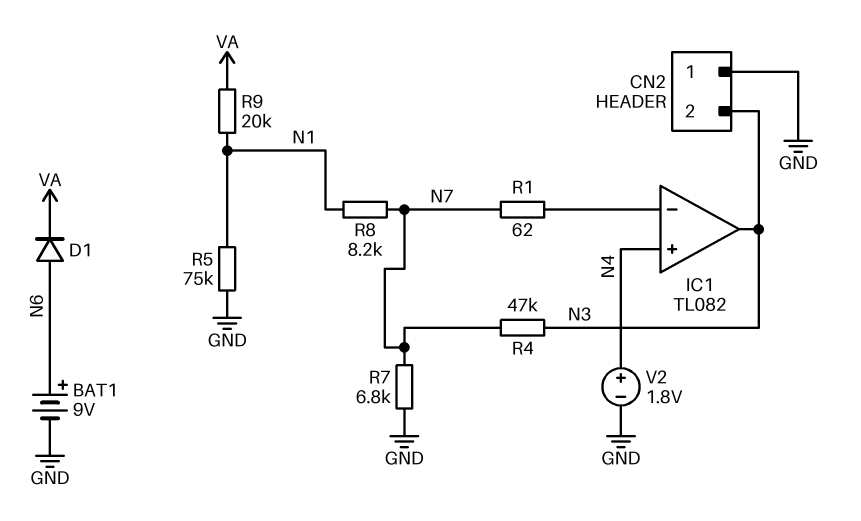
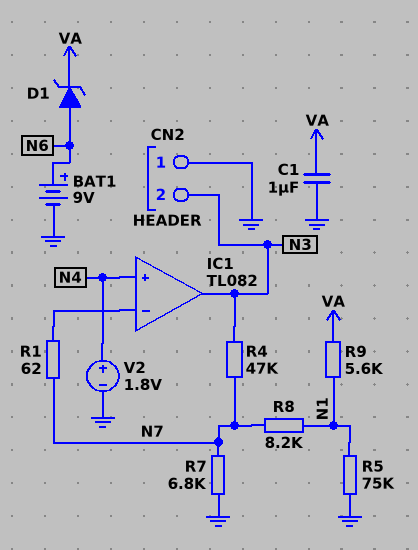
C1: none -> 1uF (GND, VA)
D1: diode (A N6, K VA) -> zener (A N6, K VA)
R9: 20k (N1, VA) -> 5.6k (N1, VA)

